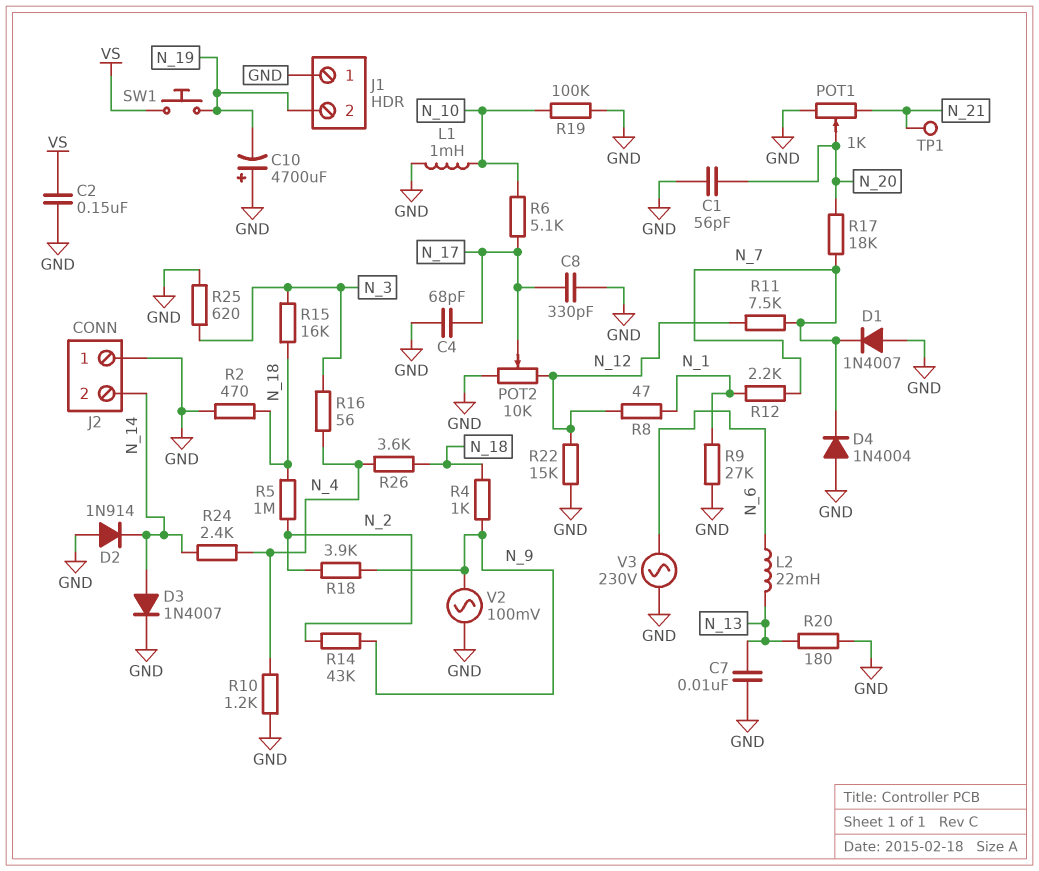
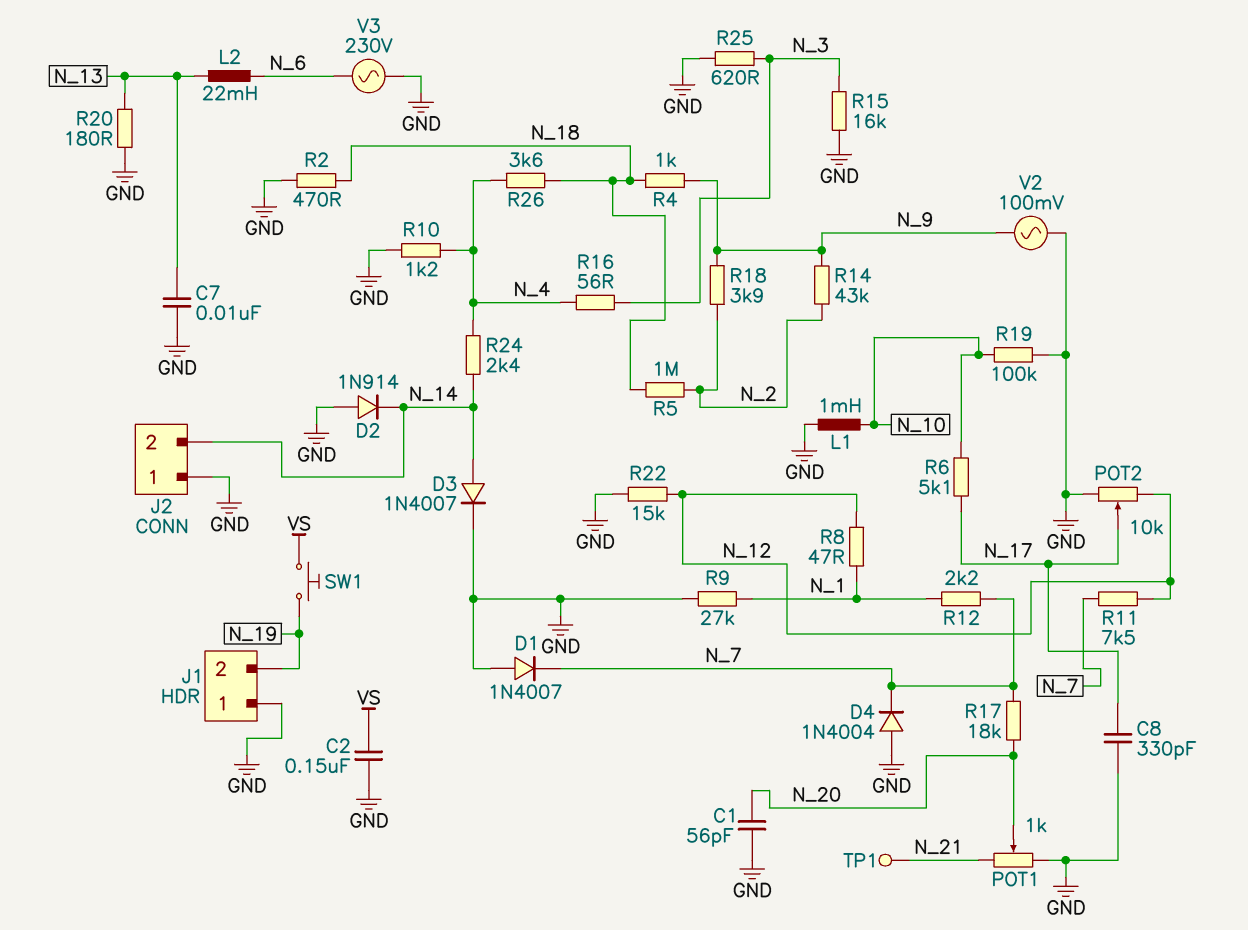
C4: 68pF (GND, N_17) -> none
C10: 4700uF (plus GND, minus N_19) -> none
R15: 16k (N_3, N_18) -> 16k (GND, N_3)

